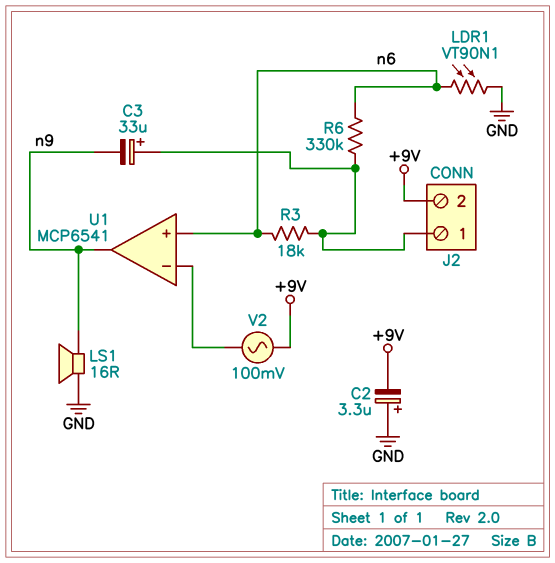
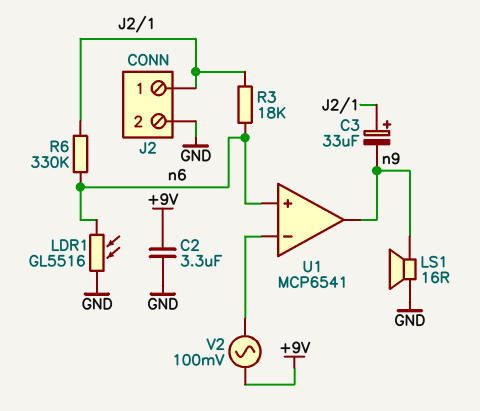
C2: 3.3uF (plus GND, minus +9V) -> 3.3uF (+9V, GND)
J2 pin 2: +9V -> GND
LDR1: VT90N1 (GND, n6) -> GL5516 (GND, n6)

